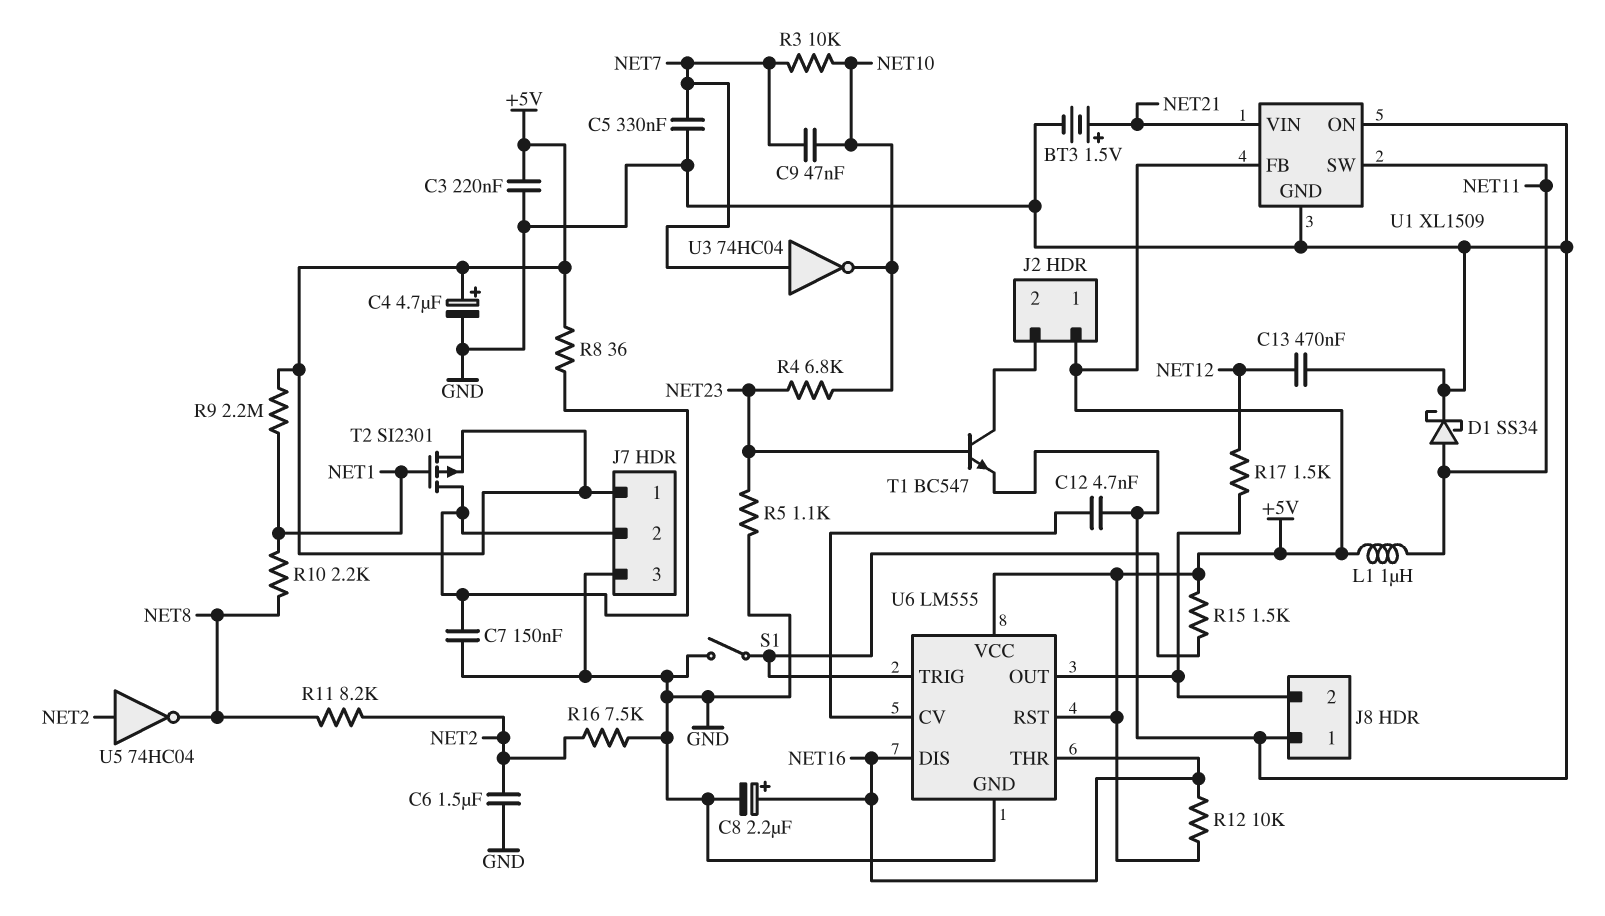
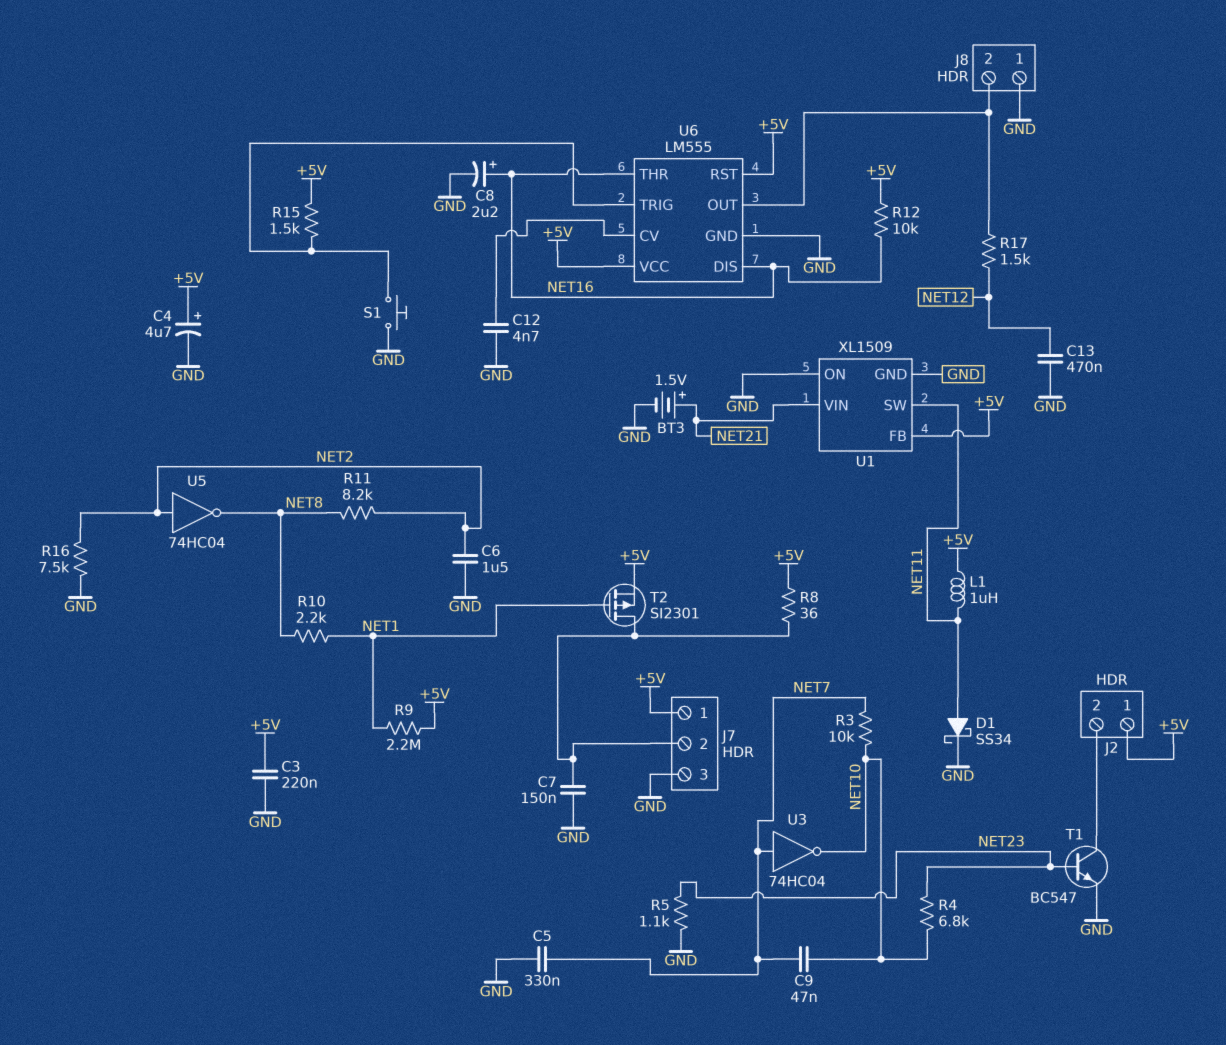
S1: switch (GND, U6/TRIG) -> button (GND, U6/TRIG)

